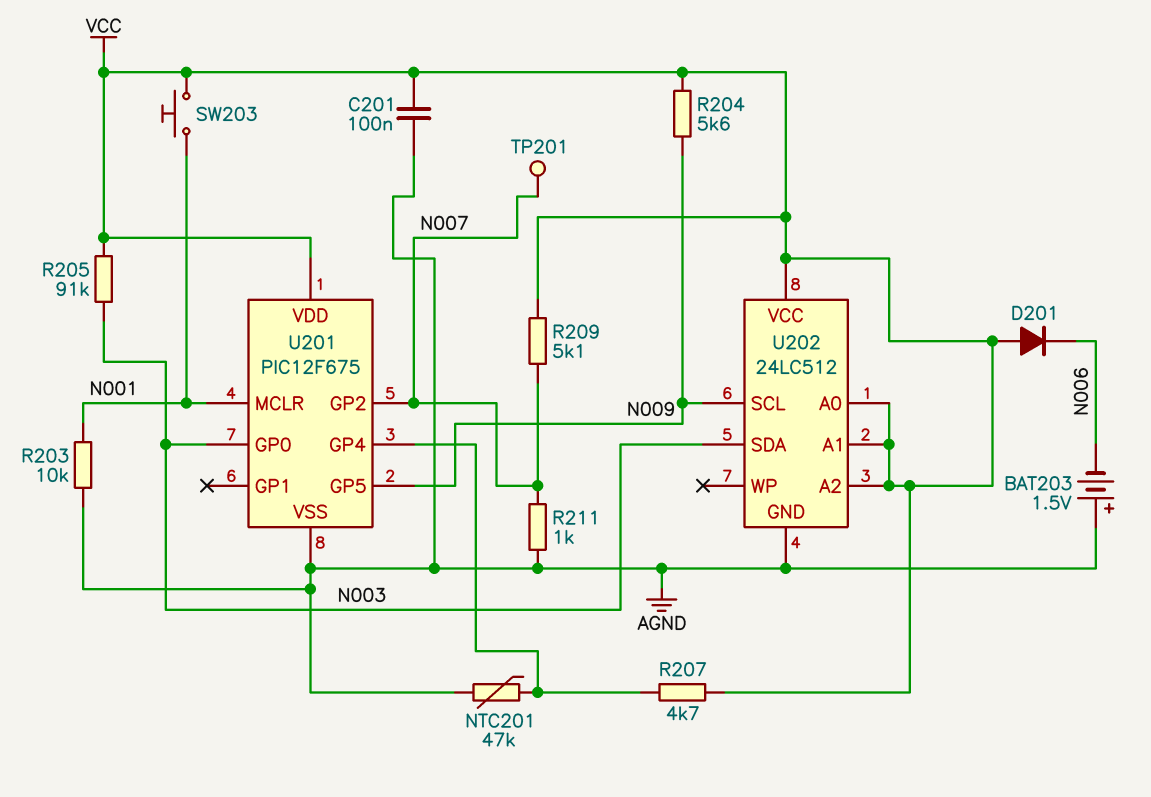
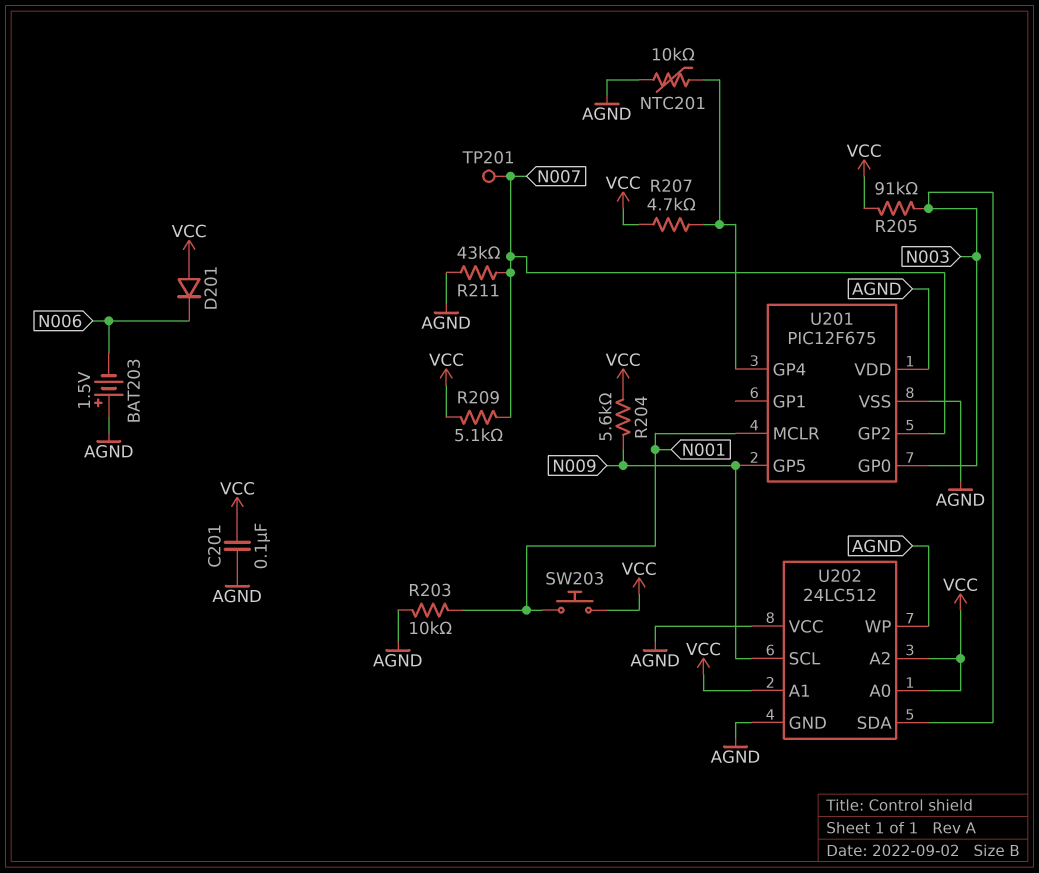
NTC201: 47k (AGND, U201/GP4) -> 10k (AGND, U201/GP4)
R211: 1k (AGND, N007) -> 43k (AGND, N007)
U201 pin VDD: VCC -> AGND
U202 pin VCC: VCC -> AGND
U202 pin WP: none -> AGND

